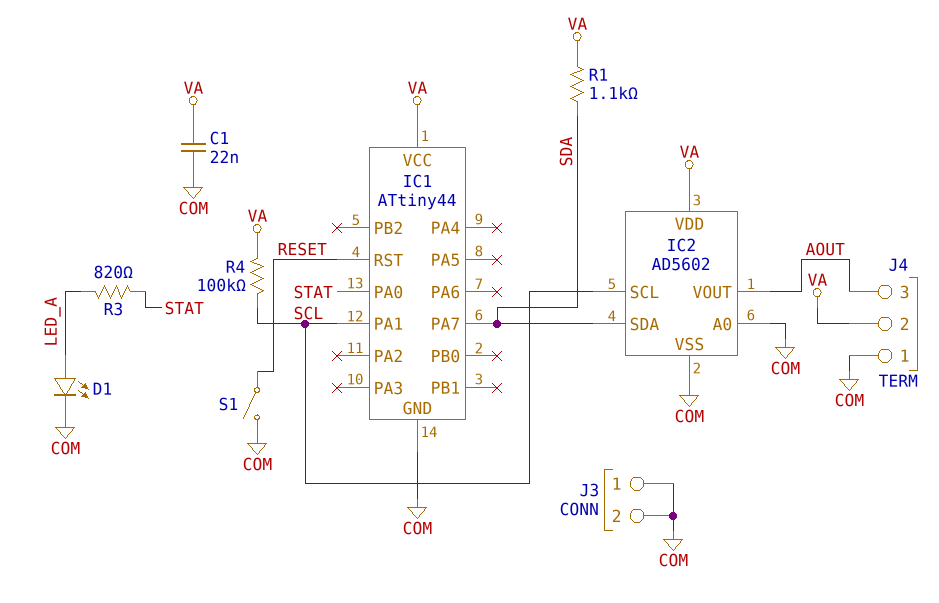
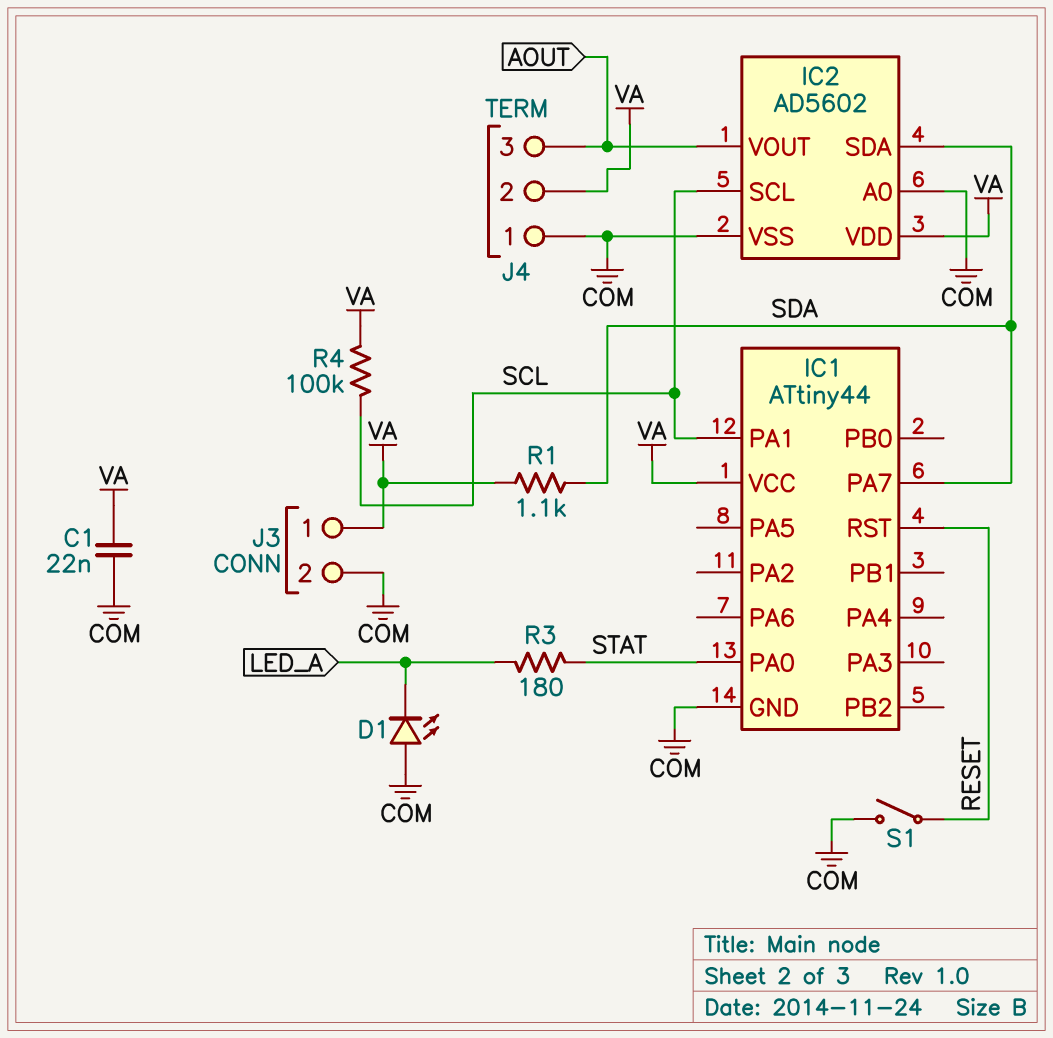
D1: LED (A LED_A, K COM) -> LED (A COM, K LED_A)
J3 pin 1: COM -> VA
R3: 820 (LED_A, STAT) -> 180 (LED_A, STAT)

